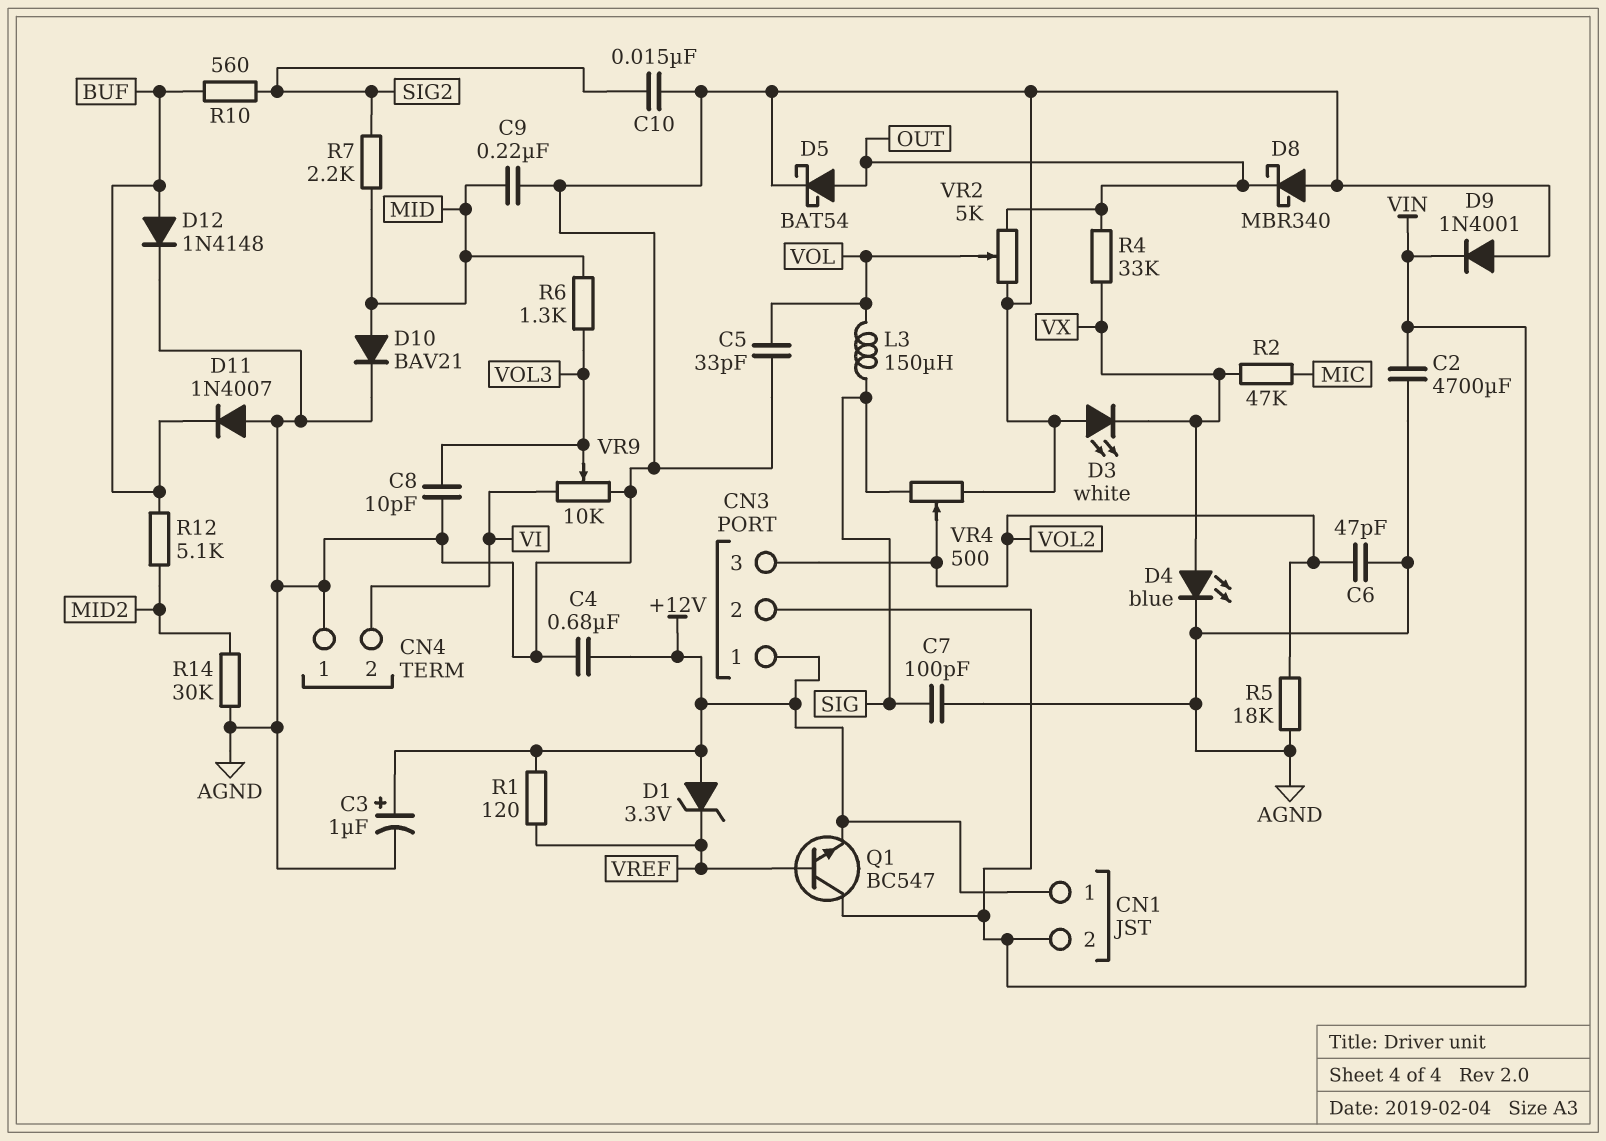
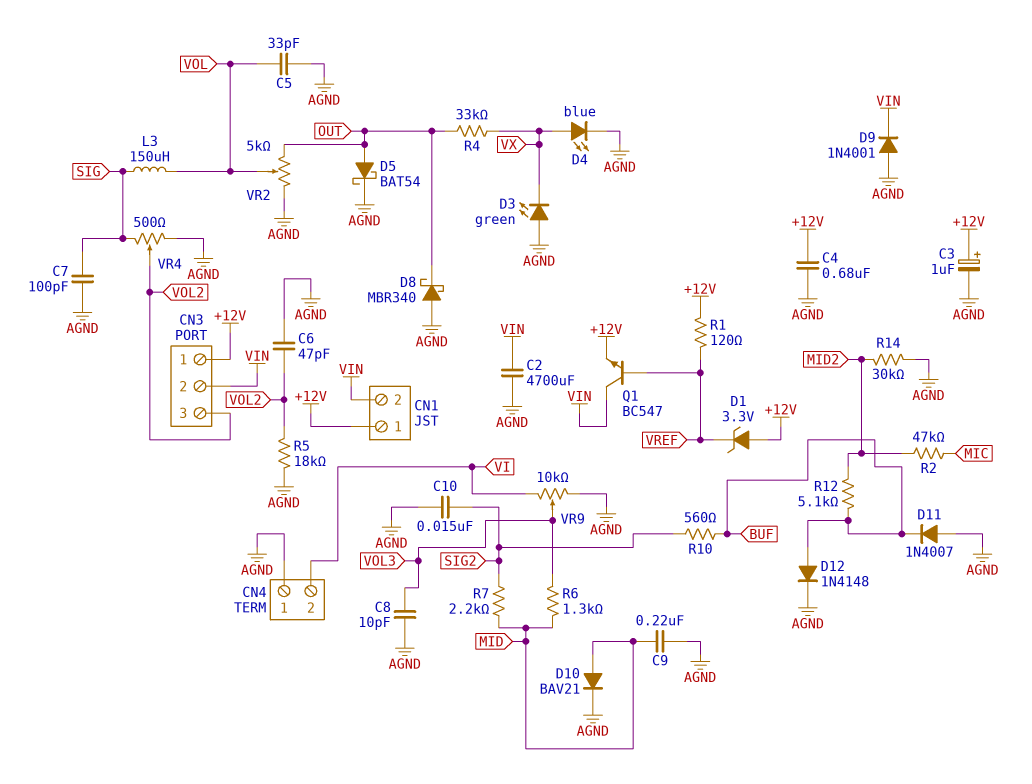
D3: LED white (A AGND, K VX) -> LED green (A AGND, K VX)
R2: 47k (MIC, VX) -> 47k (MIC, MID2)

